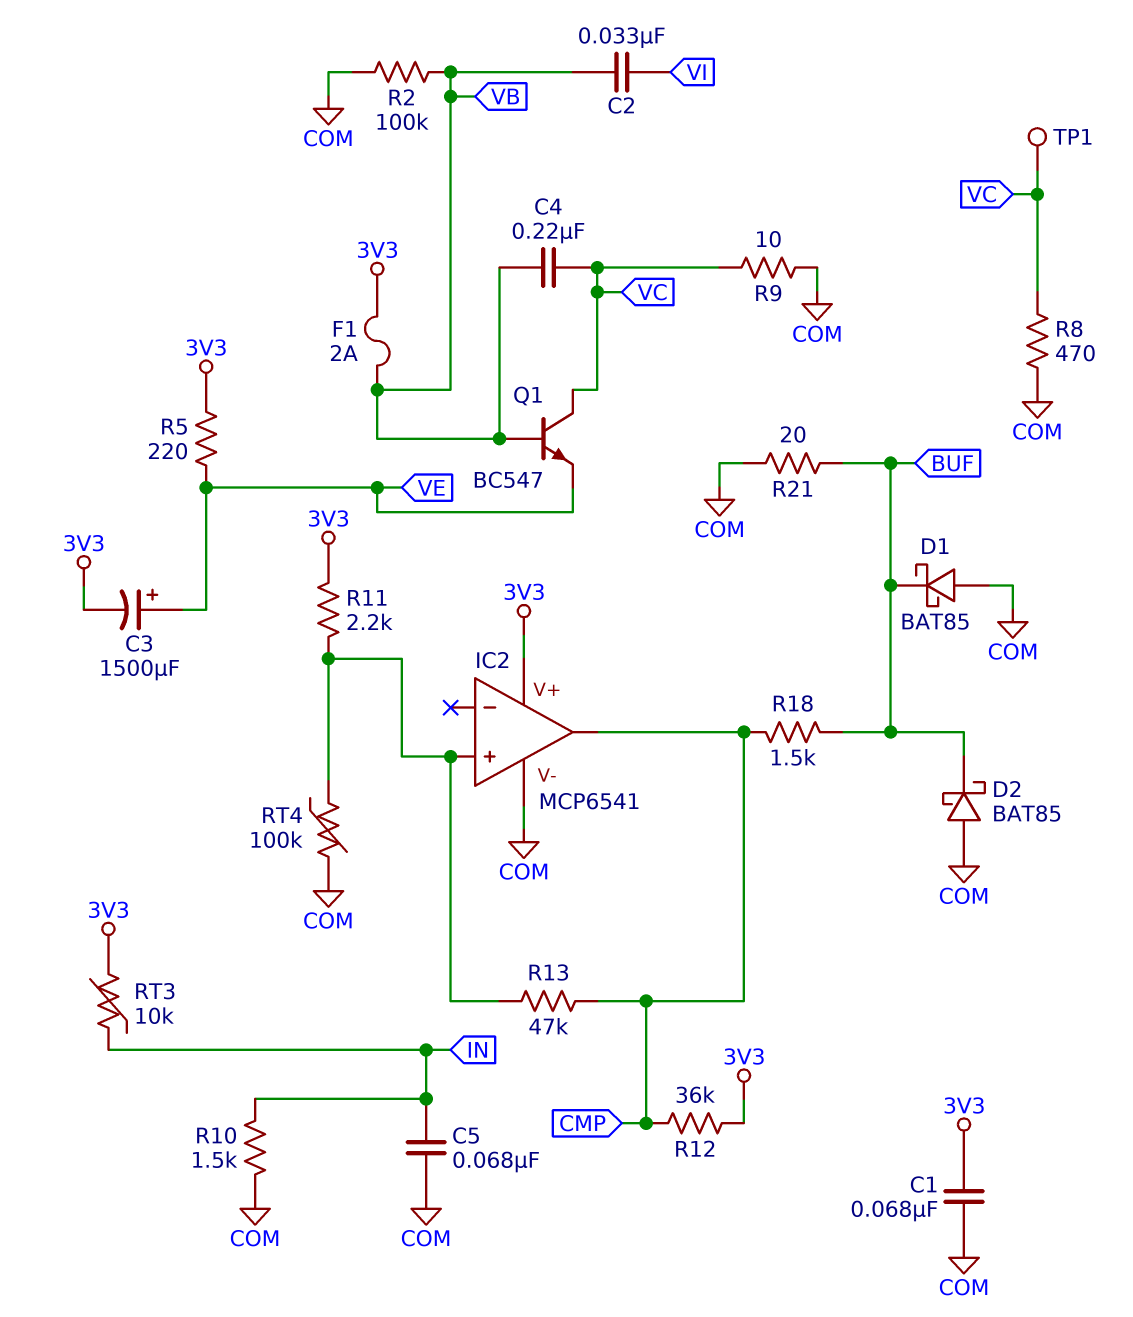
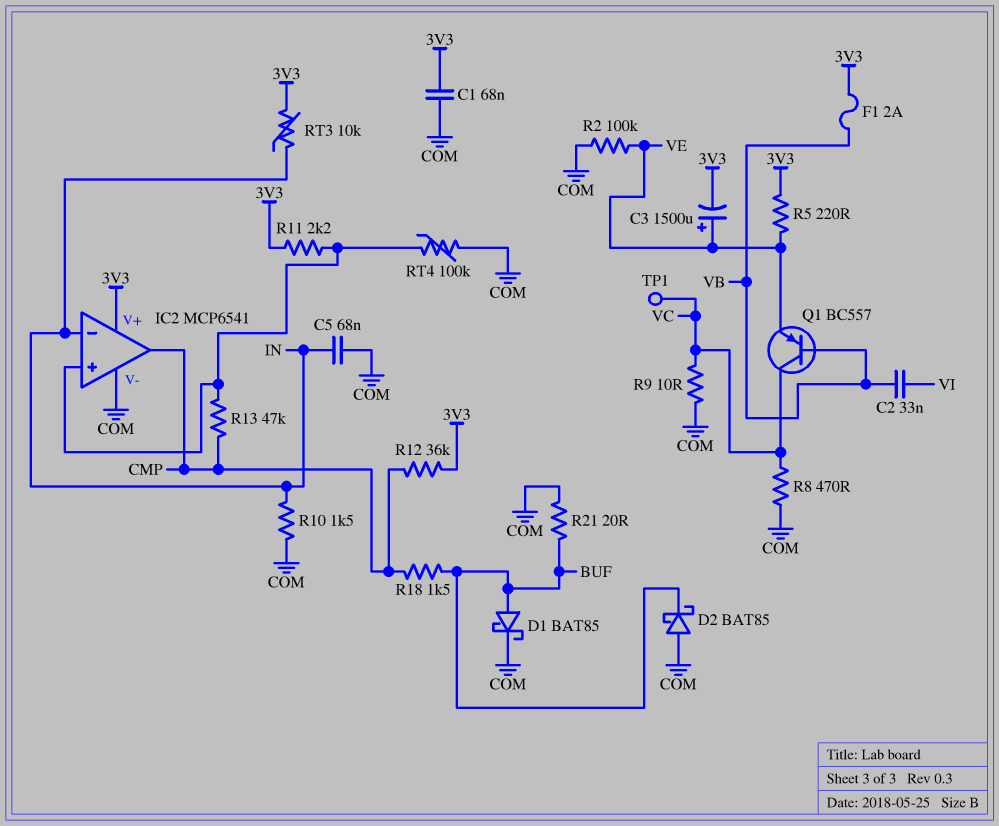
C4: 220nF (VB, VC) -> none
D1: schottky BAT85 (A COM, K BUF) -> schottky BAT85 (A BUF, K COM)
IC2 pin in-: none -> IN
Q1: NPN BC547 (B VB, C VC, E VE) -> PNP BC557 (B VB, C VC, E VE)
R2: 100k (COM, VB) -> 100k (COM, VE)

